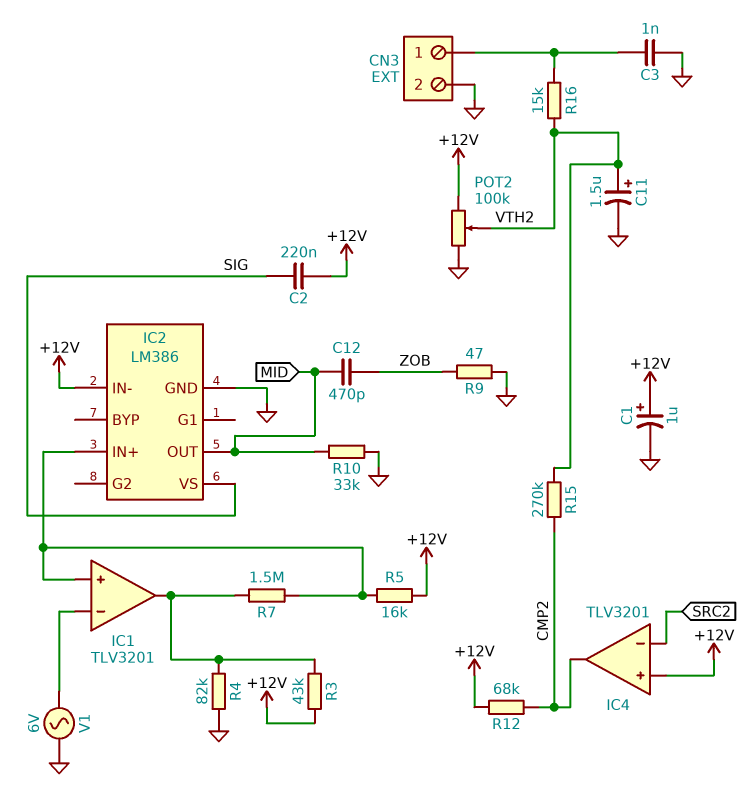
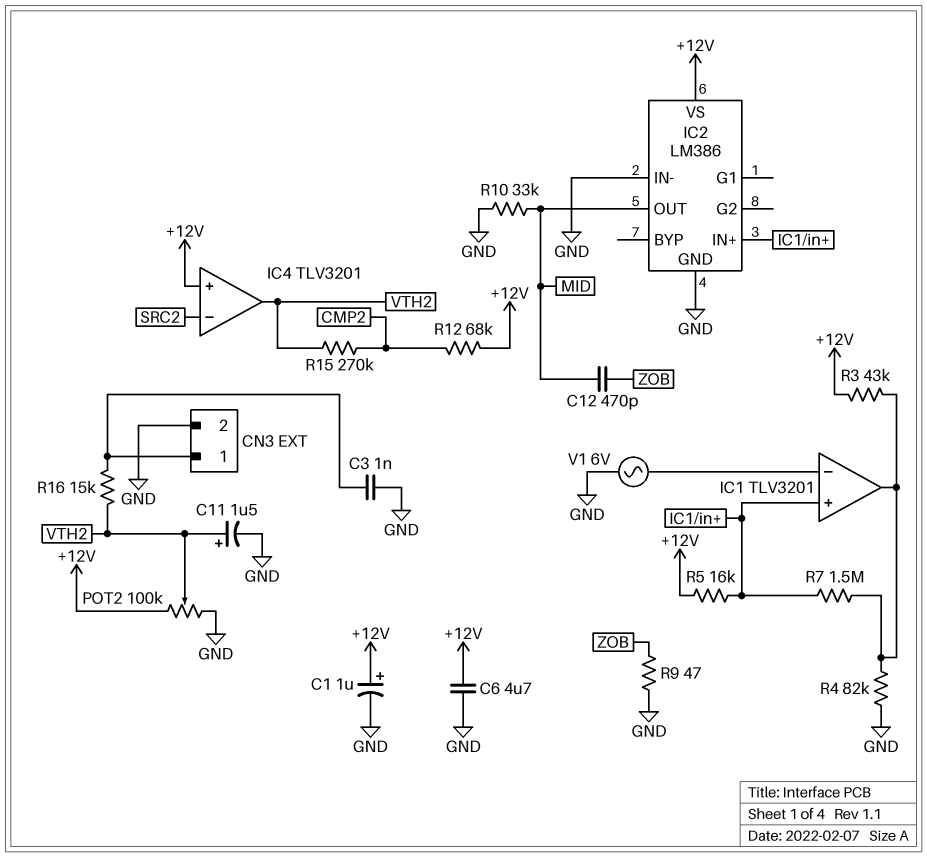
C2: 220nF (+12V, SIG) -> none
C6: none -> 4.7uF (+12V, GND)
IC2 pin IN-: +12V -> GND
IC2 pin VS: SIG -> +12V
IC4 pin out: CMP2 -> VTH2

